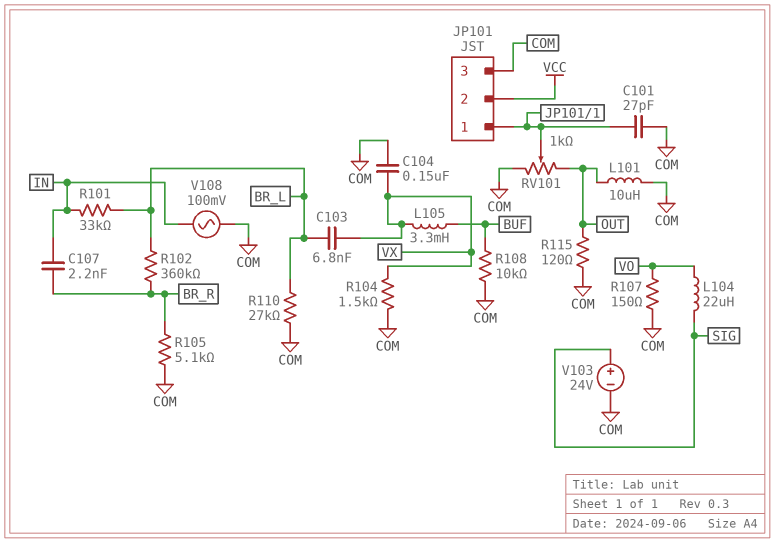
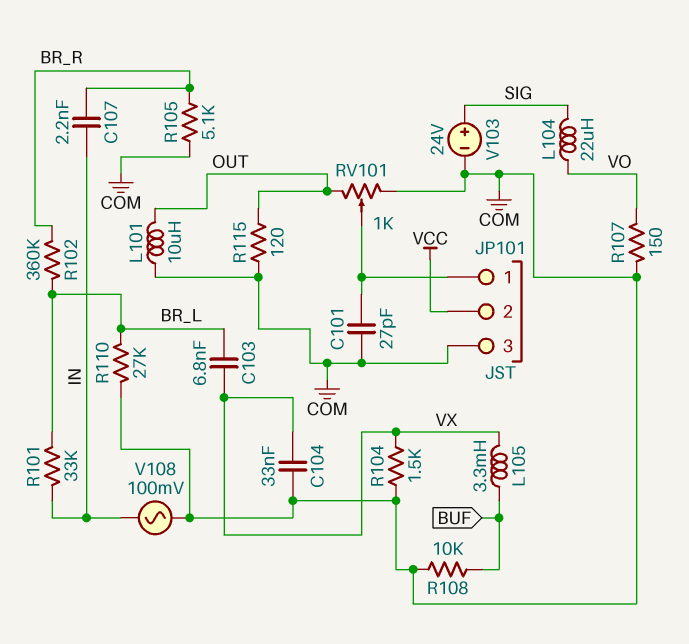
C104: 150nF (COM, VX) -> 33nF (COM, VX)

